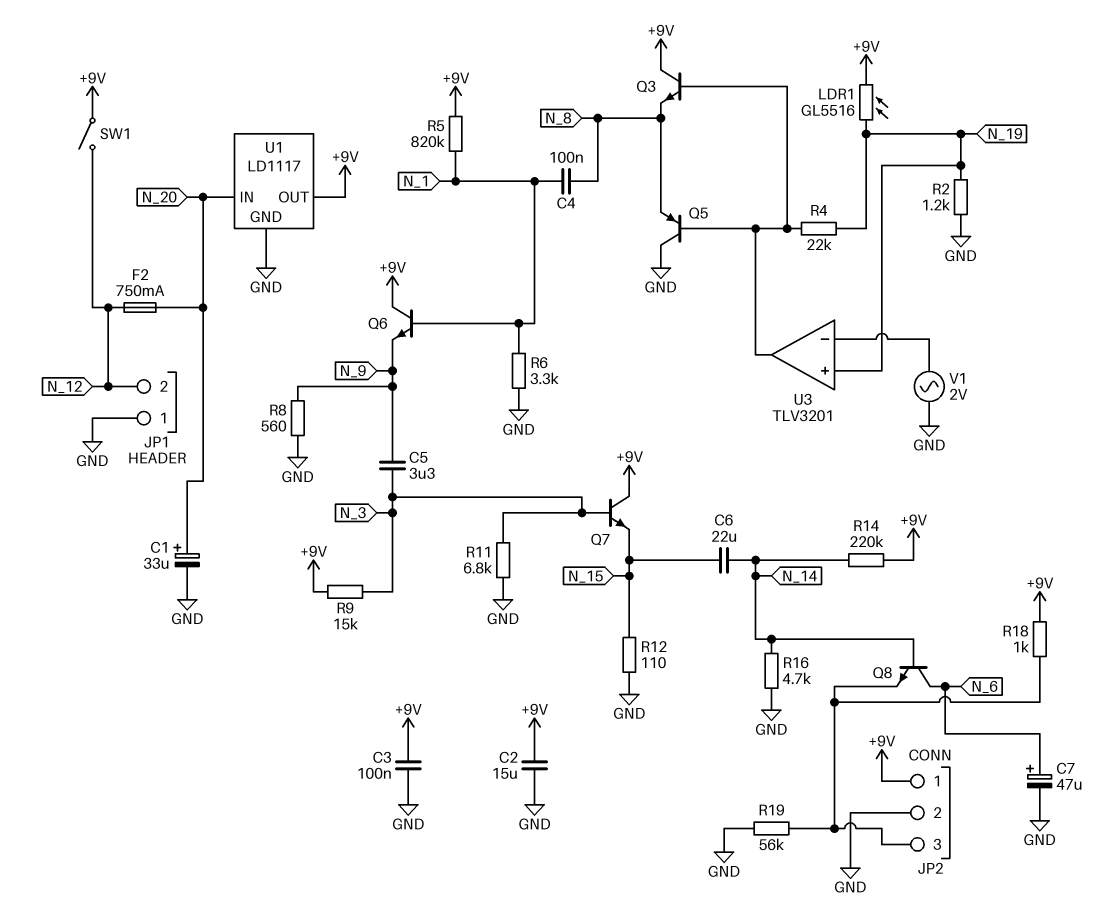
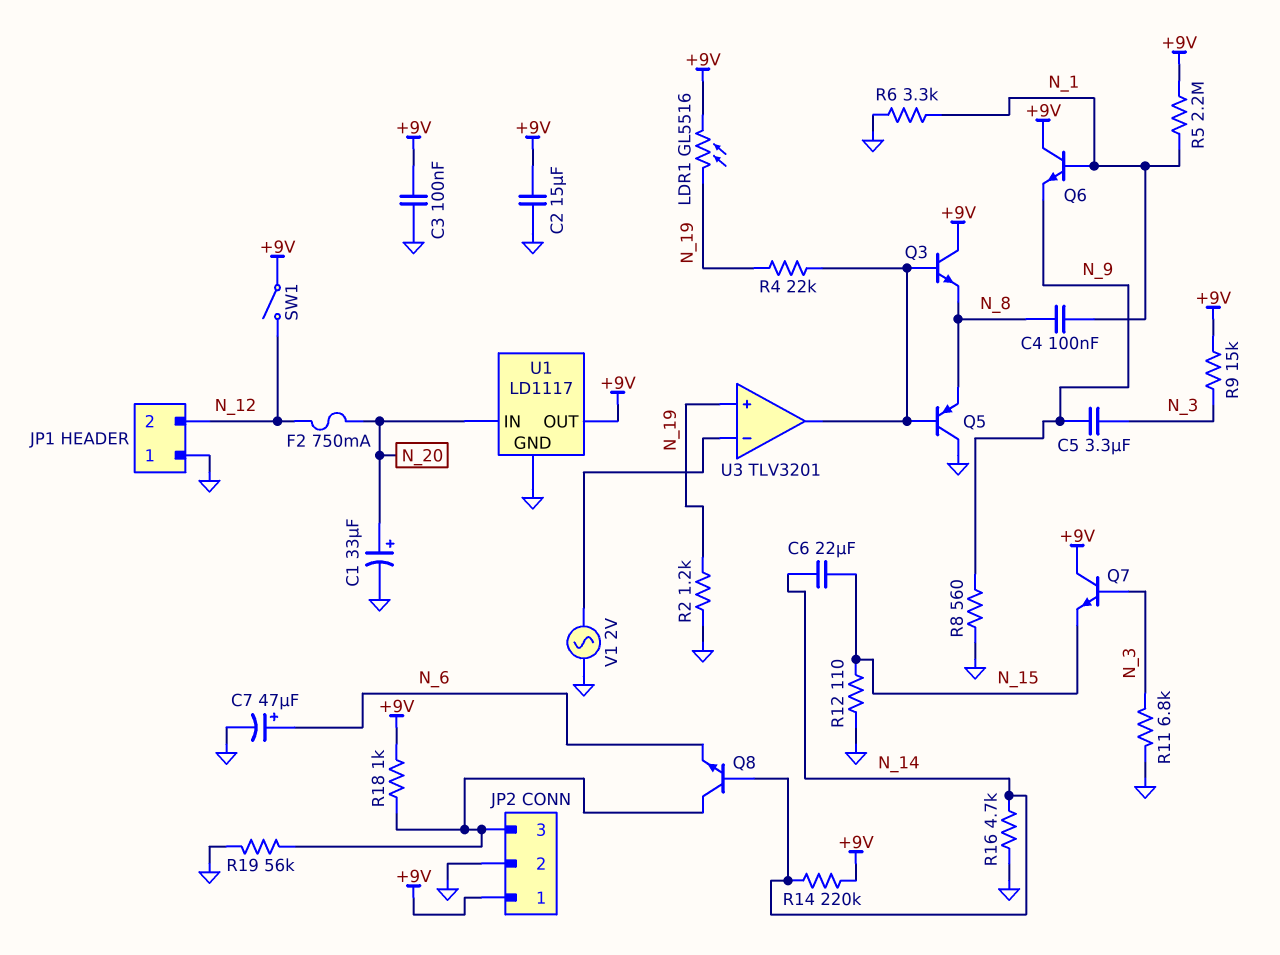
Q8: NPN (B N_14, C N_6, E JP2/3) -> NPN (B N_14, C JP2/3, E N_6)
R5: 820k (+9V, N_1) -> 2.2M (+9V, N_1)

